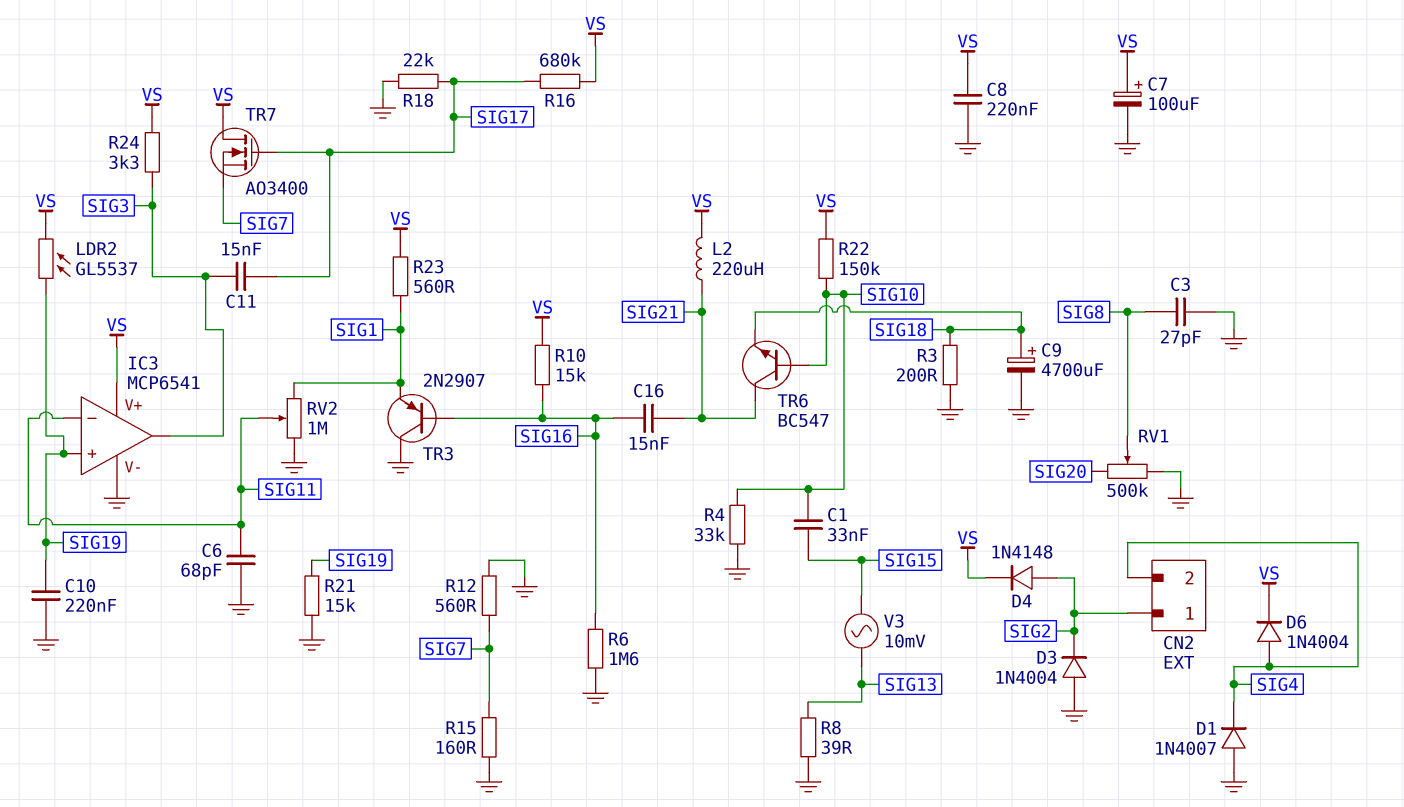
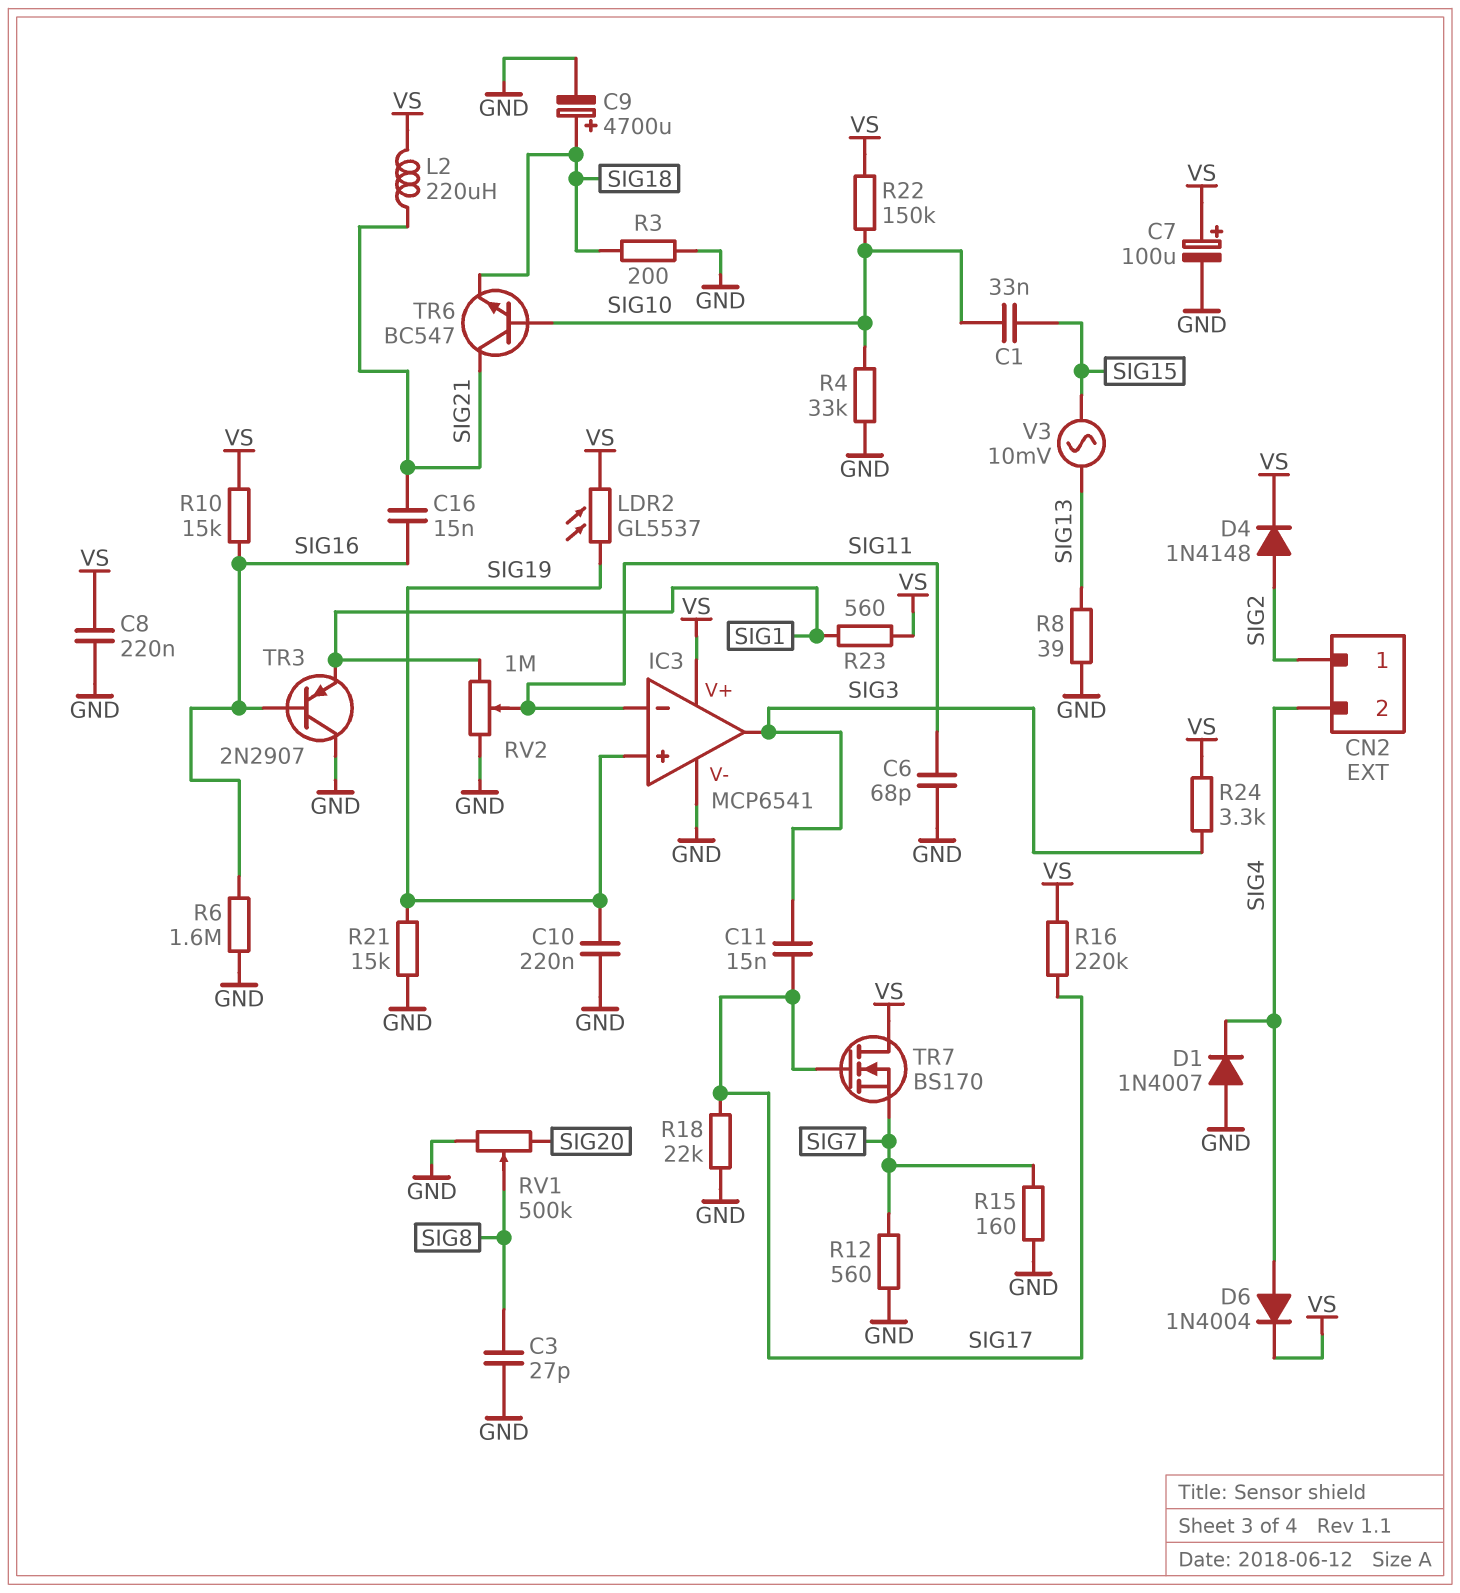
D3: diode 1N4004 (A GND, K SIG2) -> none
R16: 680k (SIG17, VS) -> 220k (SIG17, VS)
TR7: NMOS AO3400 (G SIG17, D VS, S SIG7) -> NMOS BS170 (G SIG17, D VS, S SIG7)

